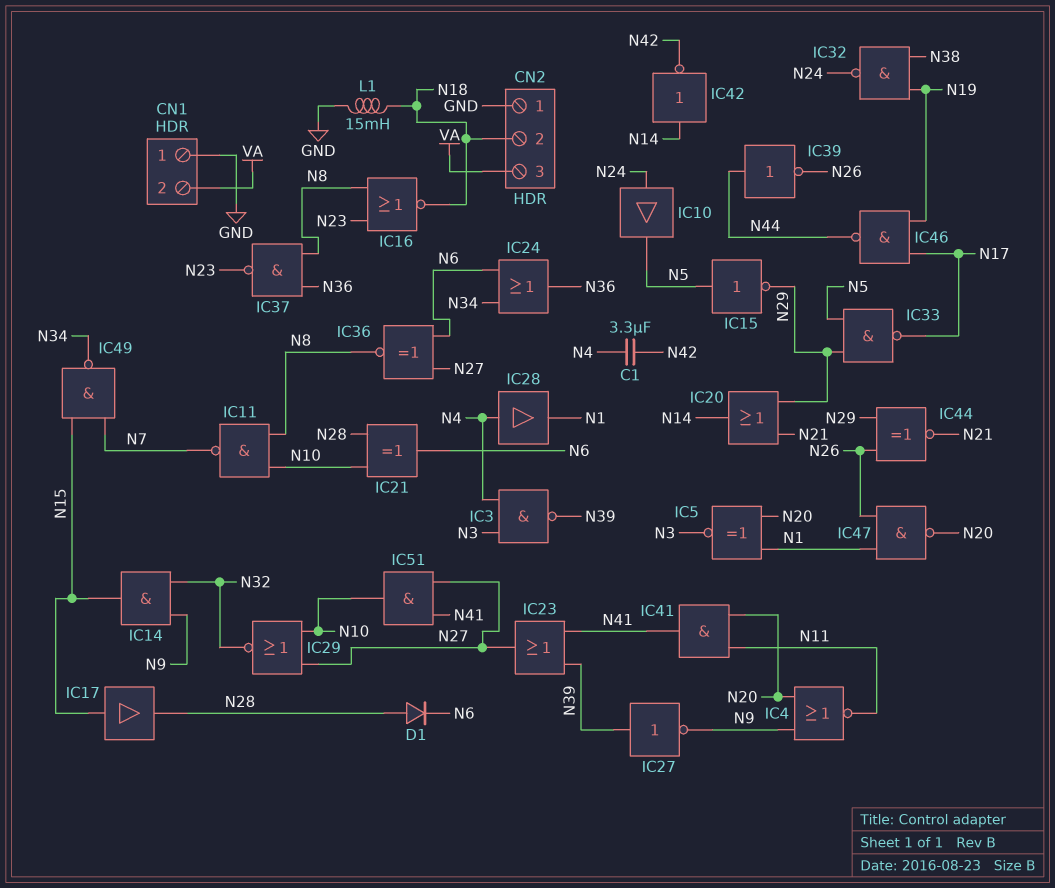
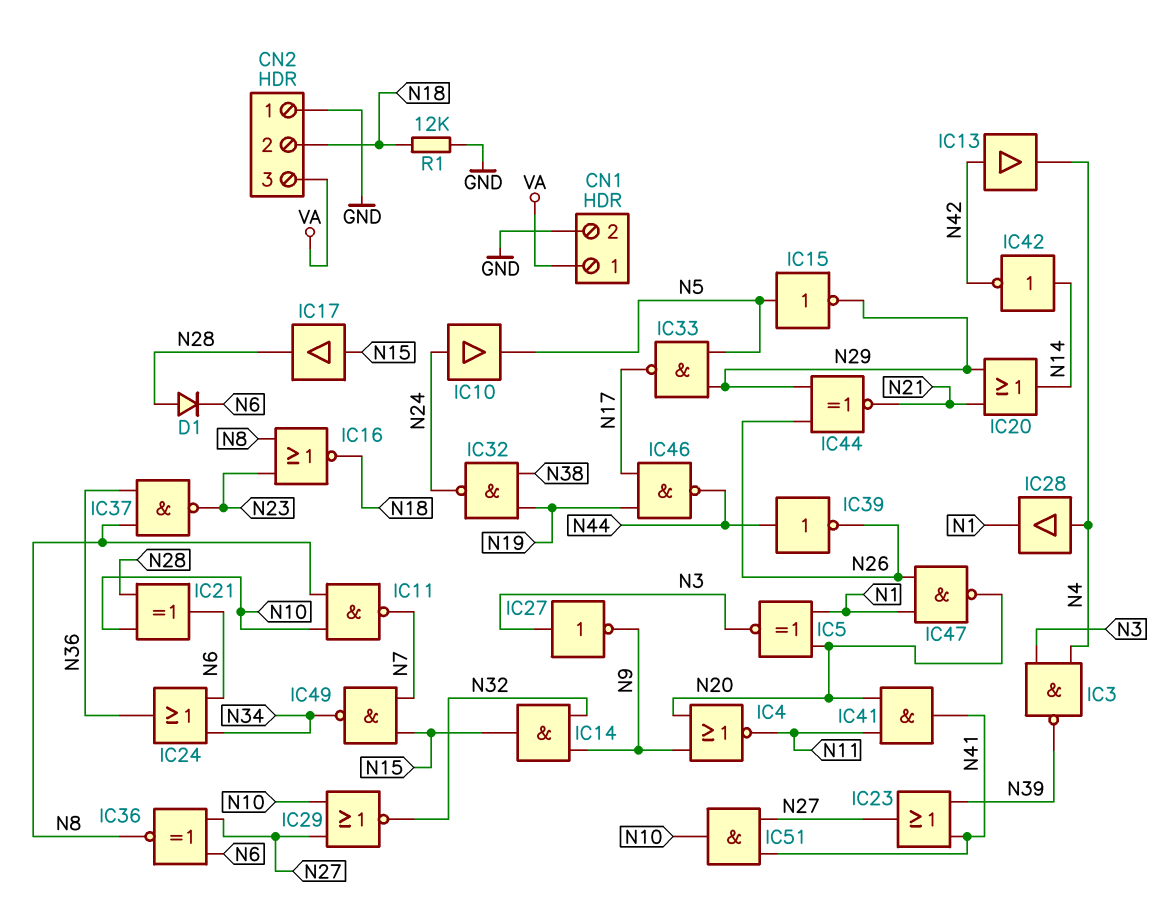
C1: 3.3uF (N4, N42) -> none
CN1 pin 1: GND -> VA
CN1 pin 2: VA -> GND
IC13: none -> buffer (in N42, out N4)
IC27: NOT (in N39, out N9) -> NOT (in N3, out N9)
L1: 15mH (GND, N18) -> none
R1: none -> 12k (GND, N18)

